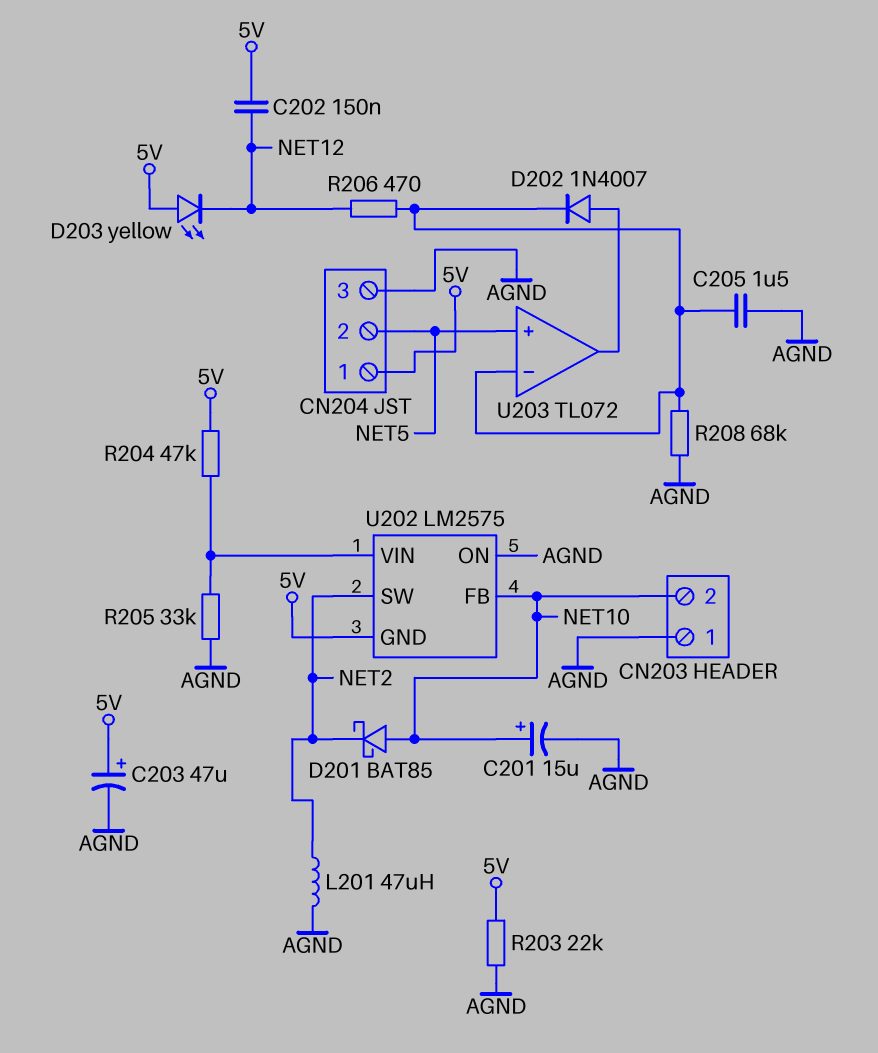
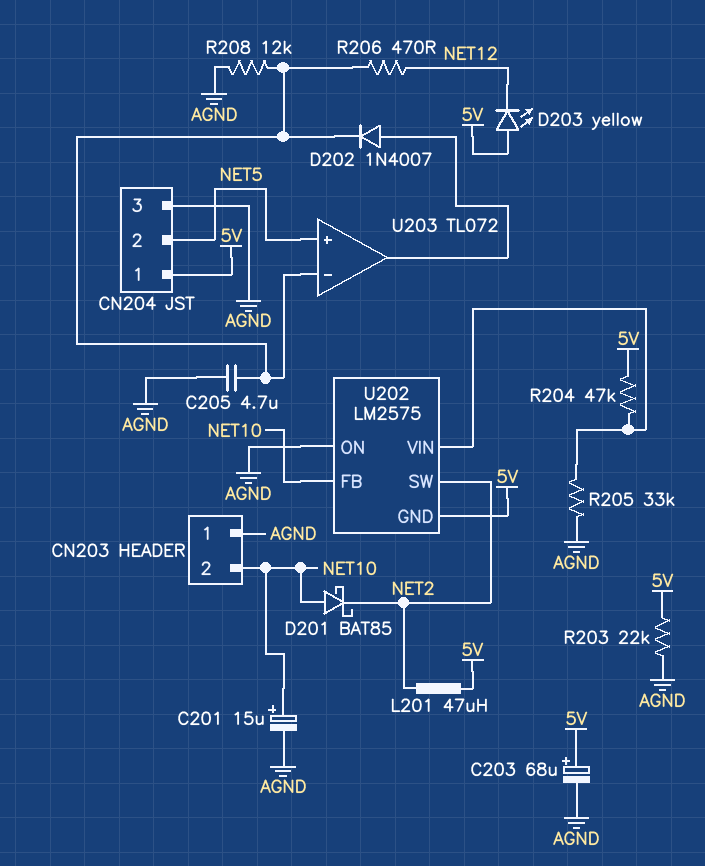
C202: 150nF (5V, NET12) -> none
C203: 47uF (plus 5V, minus AGND) -> 68uF (plus 5V, minus AGND)
C205: 1.5uF (AGND, U203/in-) -> 4.7uF (AGND, U203/in-)
L201: 47uH (AGND, NET2) -> 47uH (5V, NET2)
R208: 68k (AGND, U203/in-) -> 12k (AGND, U203/in-)

